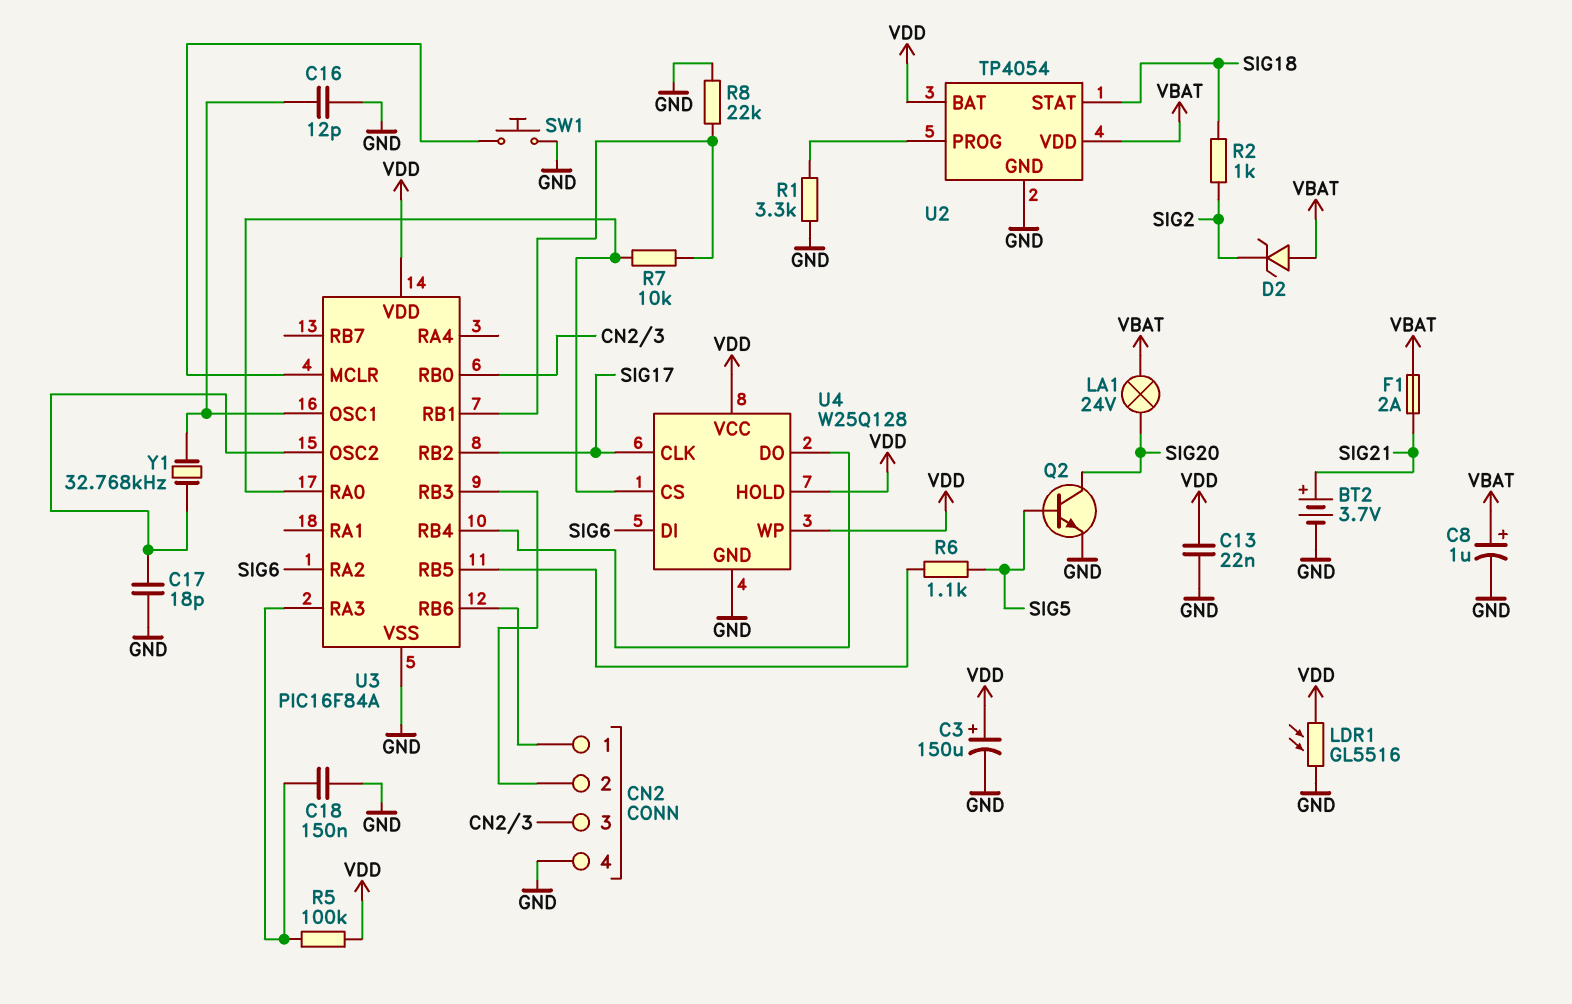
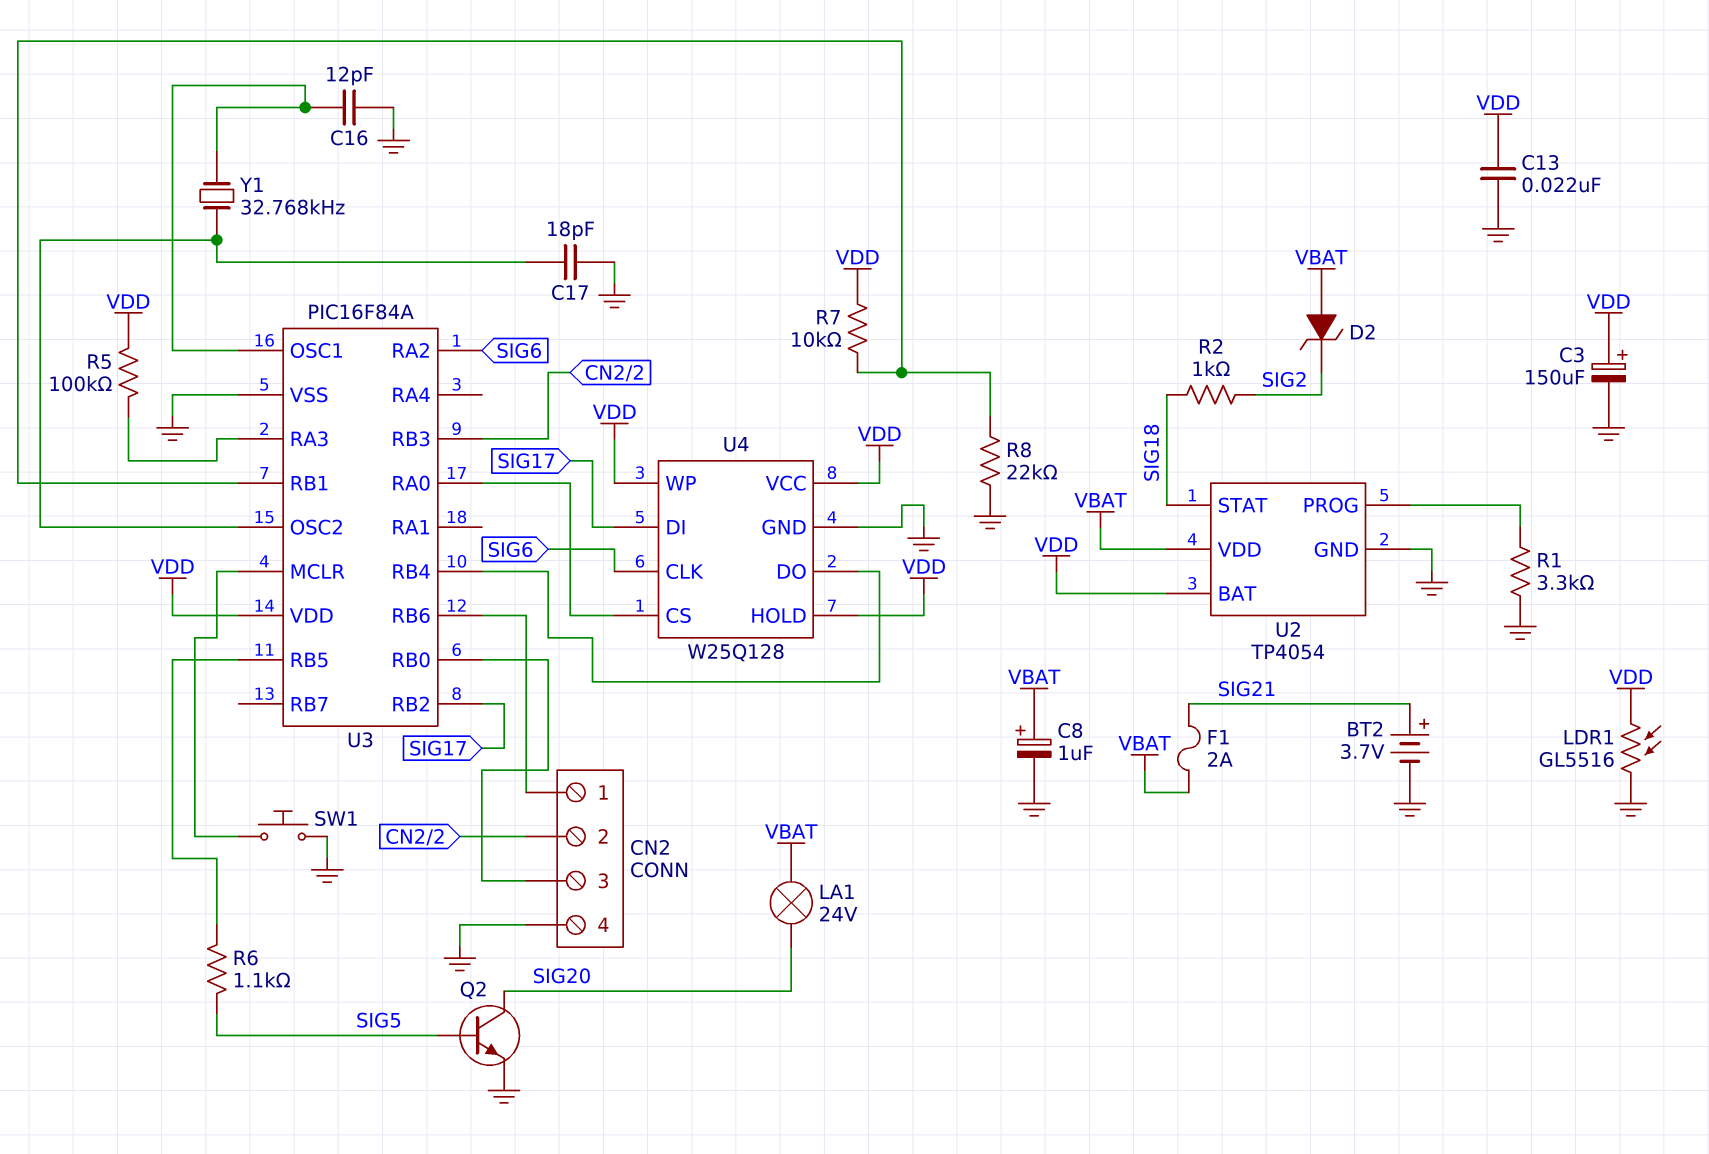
C18: 150nF (GND, U3/RA3) -> none
R7: 10k (U3/RA0, U3/RB1) -> 10k (U3/RB1, VDD)
U4 pin CLK: SIG17 -> SIG6
U4 pin DI: SIG6 -> SIG17

